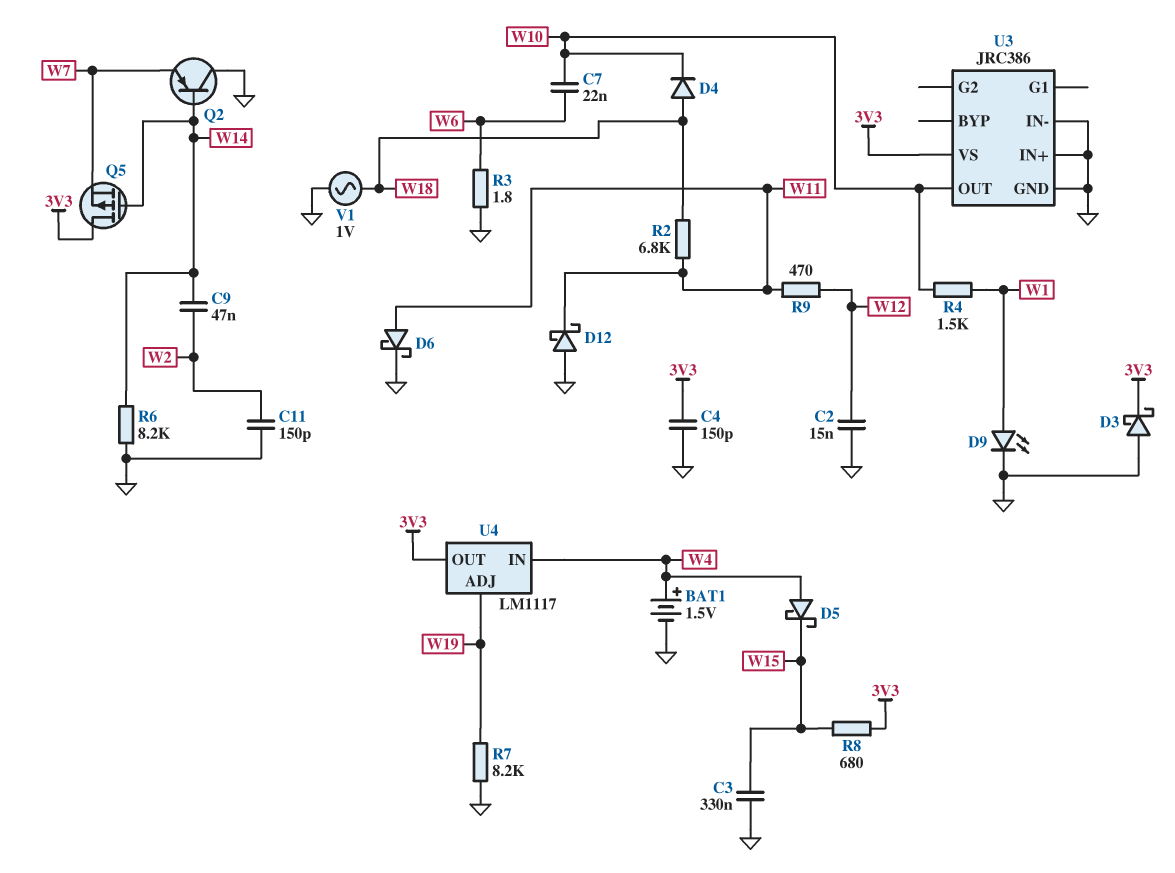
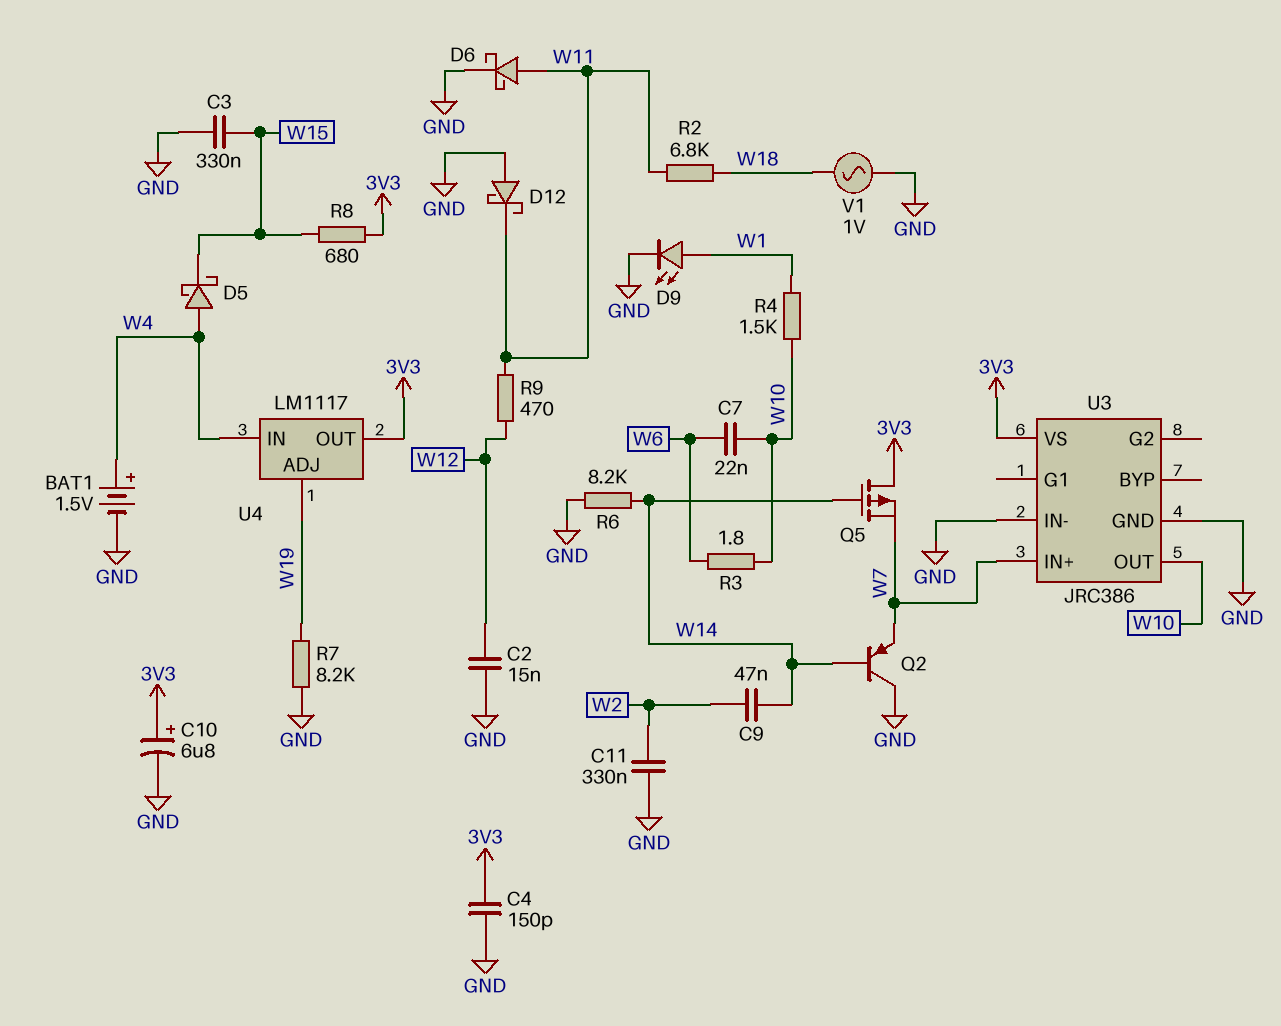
C10: none -> 6.8uF (plus 3V3, minus GND)
C11: 150pF (GND, W2) -> 330nF (GND, W2)
D3: schottky (A GND, K 3V3) -> none
D4: diode (A W18, K W10) -> none
R3: 1.8 (GND, W6) -> 1.8 (W6, W10)
U3 pin IN+: GND -> W7

